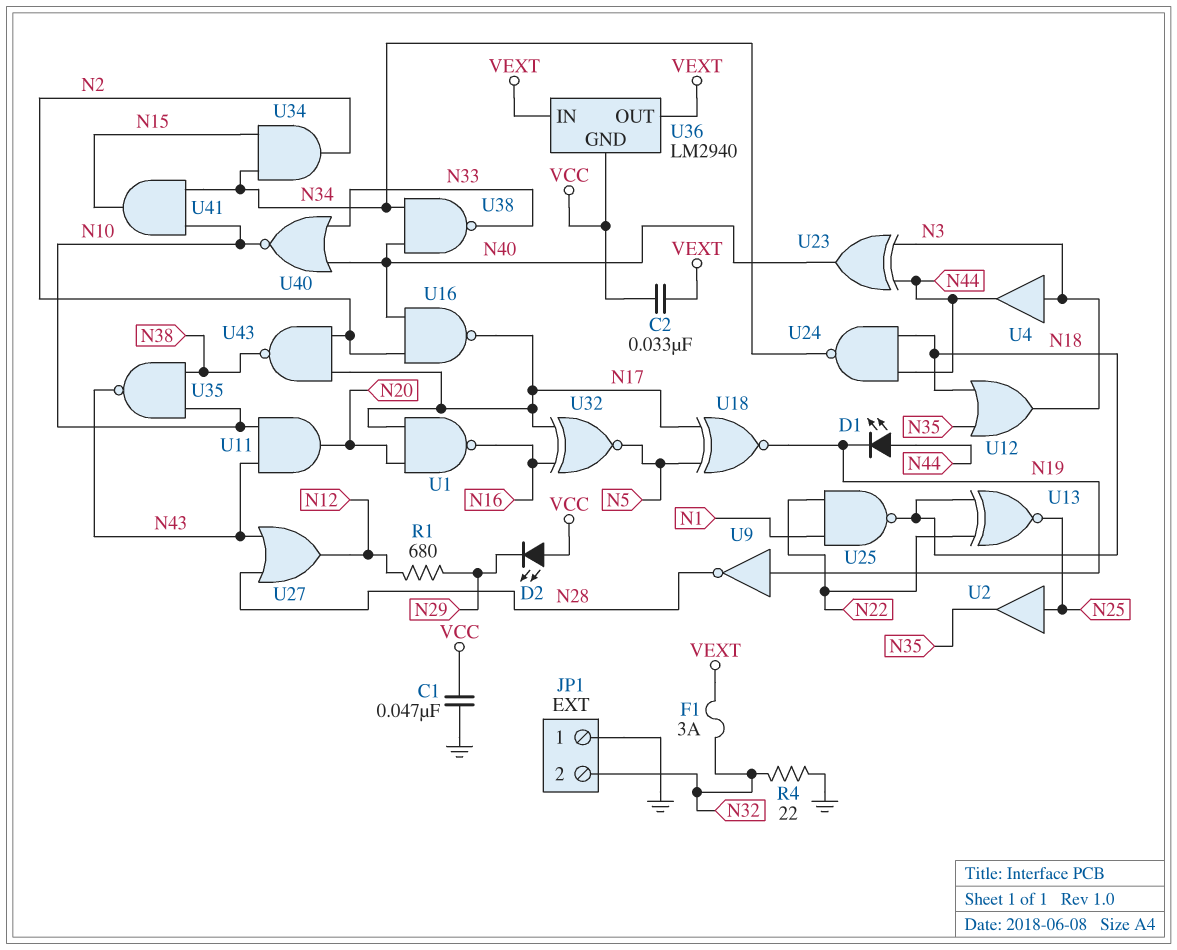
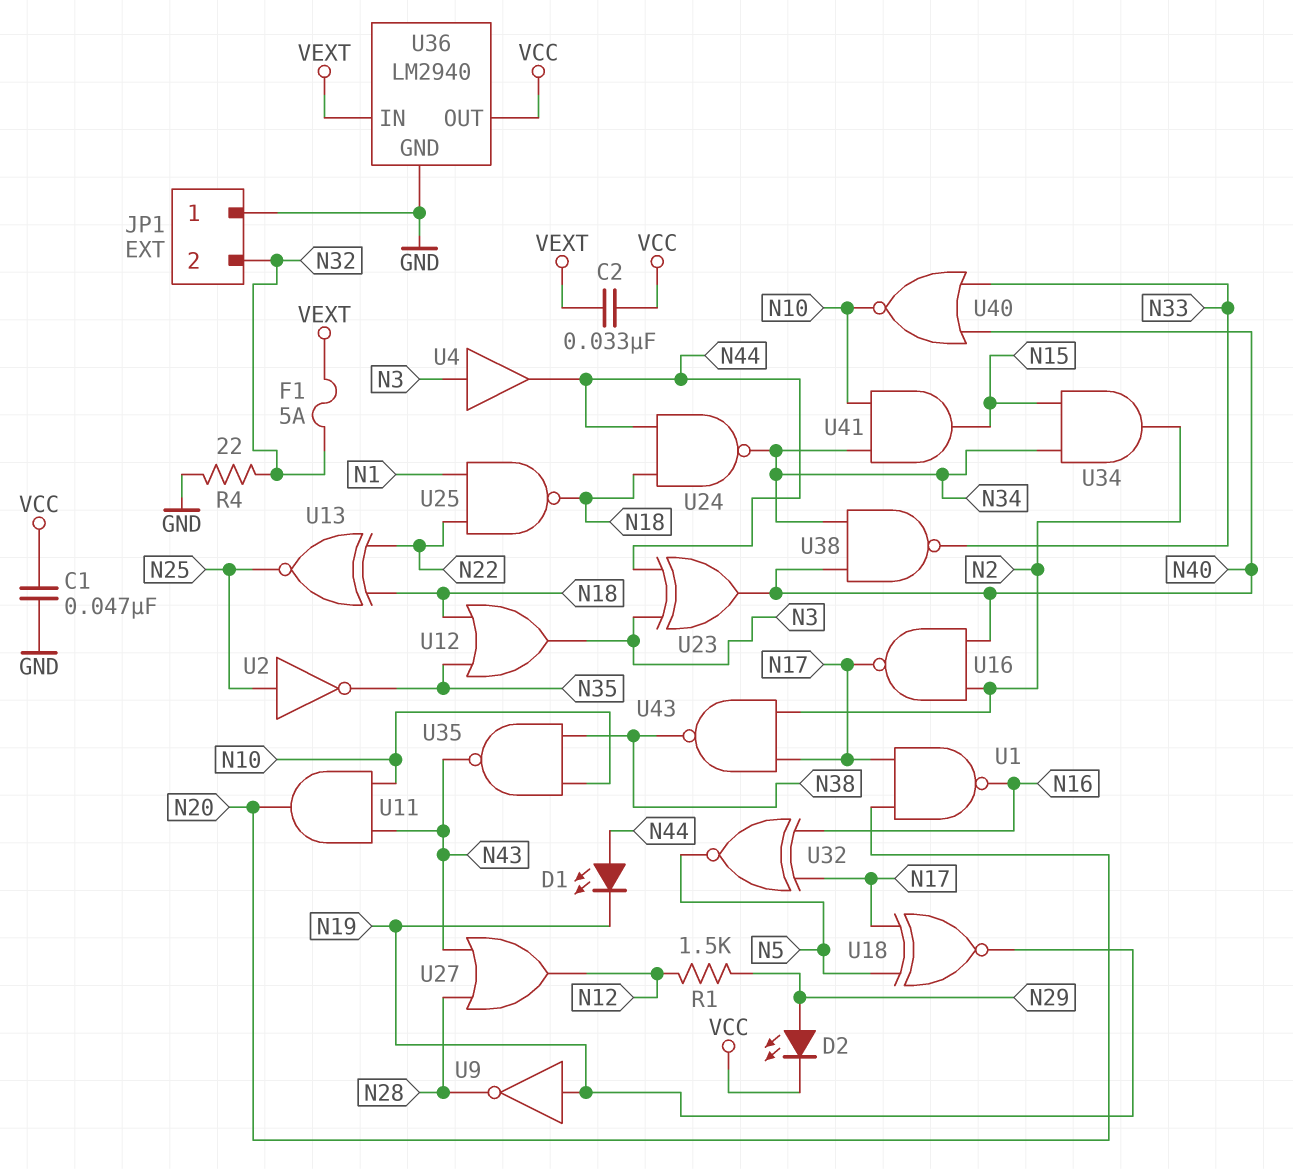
D2: LED (A VCC, K N29) -> LED (A N29, K VCC)
F1: 3A (N32, VEXT) -> 5A (N32, VEXT)
R1: 680 (N12, N29) -> 1.5k (N12, N29)
U2: buffer (in N25, out N35) -> NOT (in N25, out N35)
U36 pin GND: VCC -> GND
U36 pin OUT: VEXT -> VCC

